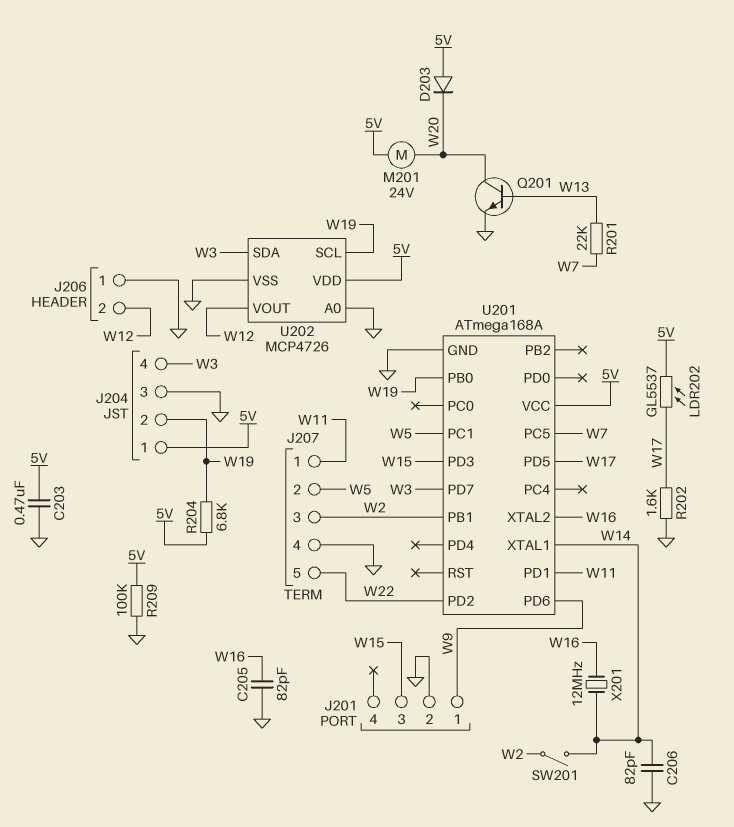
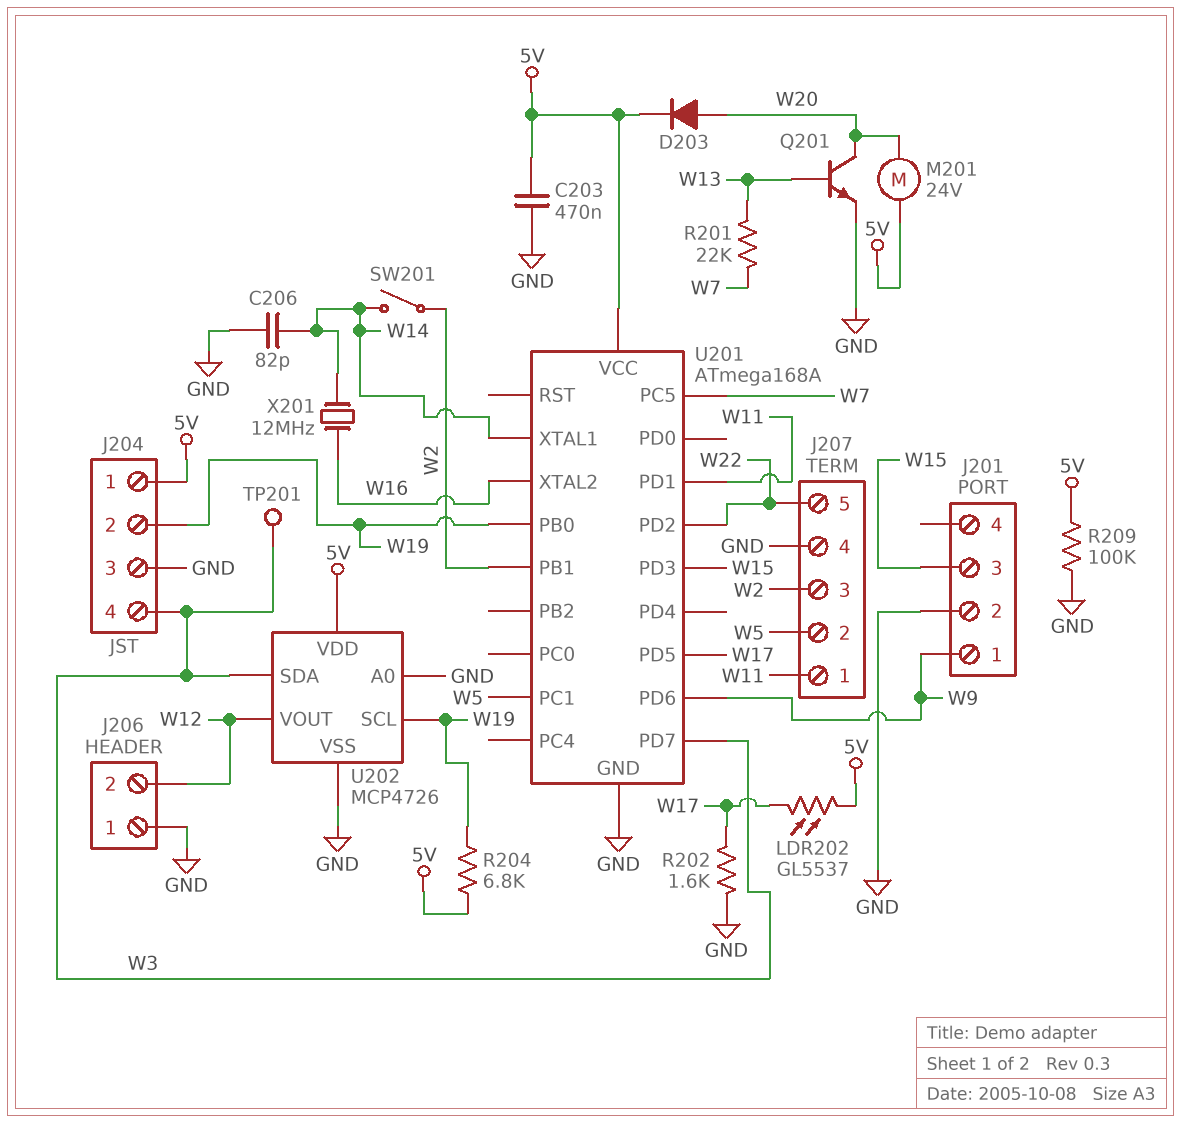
C205: 82pF (GND, W16) -> none
D203: diode (A 5V, K W20) -> diode (A W20, K 5V)
TP201: none -> test point (W3)

